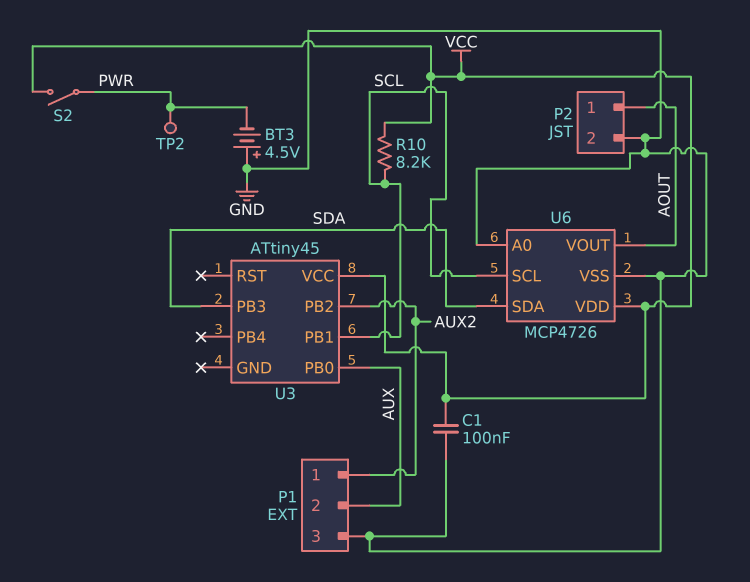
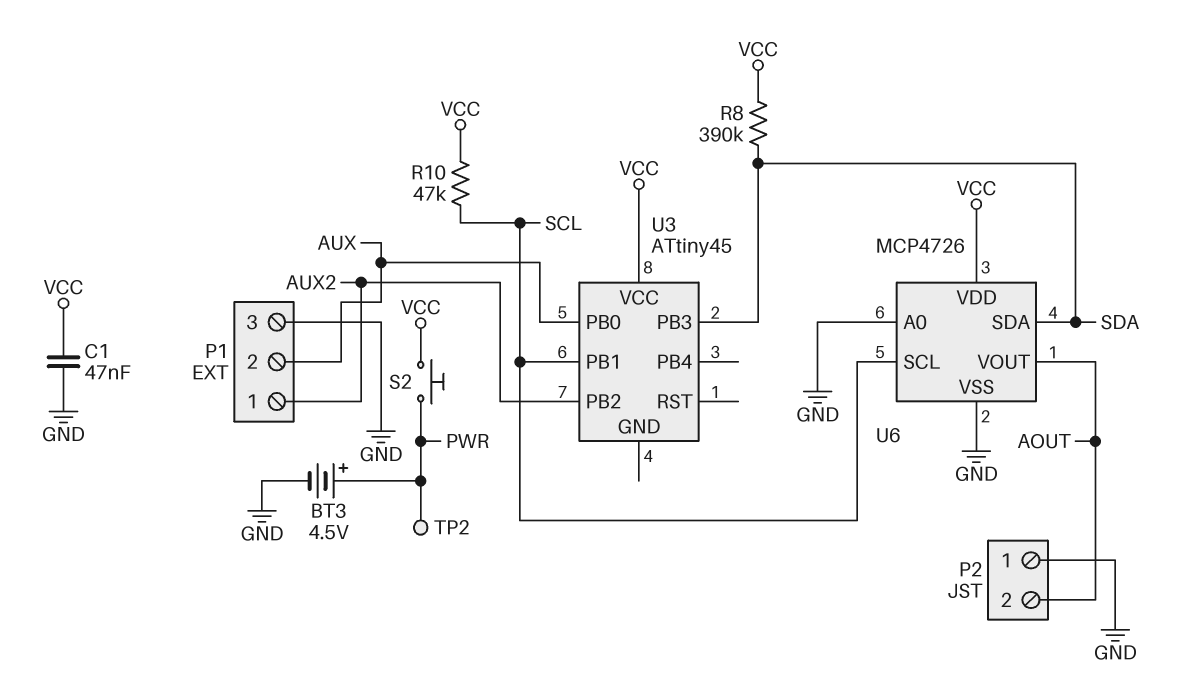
BT3: 4.5V (plus GND, minus PWR) -> 4.5V (plus PWR, minus GND)
C1: 100nF (GND, VCC) -> 47nF (GND, VCC)
P2 pin 1: AOUT -> GND
P2 pin 2: GND -> AOUT
R8: none -> 390k (SDA, VCC)
R10: 8.2k (SCL, VCC) -> 47k (SCL, VCC)
S2: switch (PWR, VCC) -> button (PWR, VCC)

